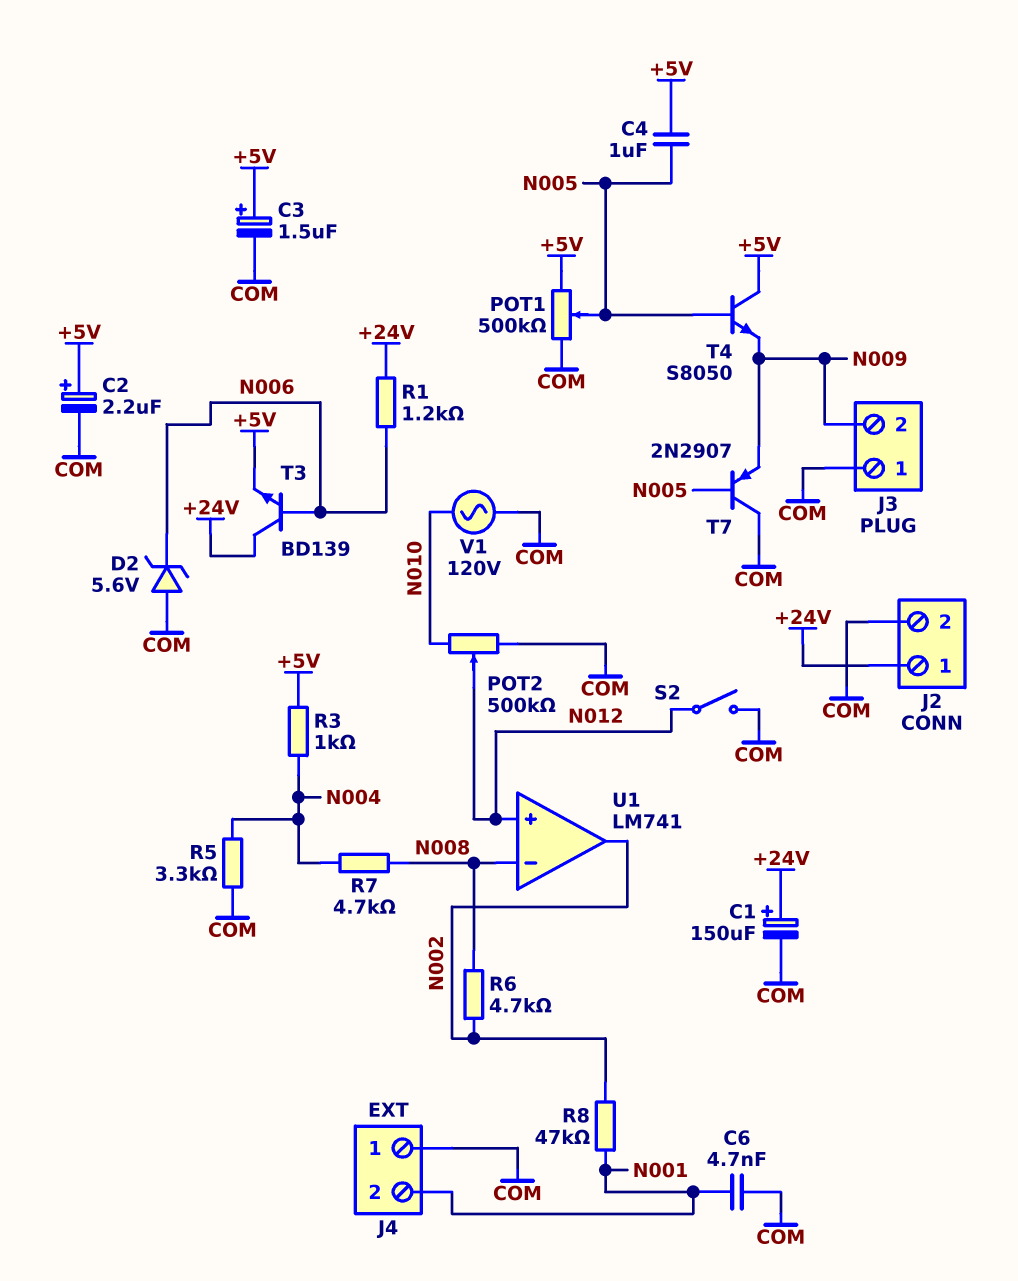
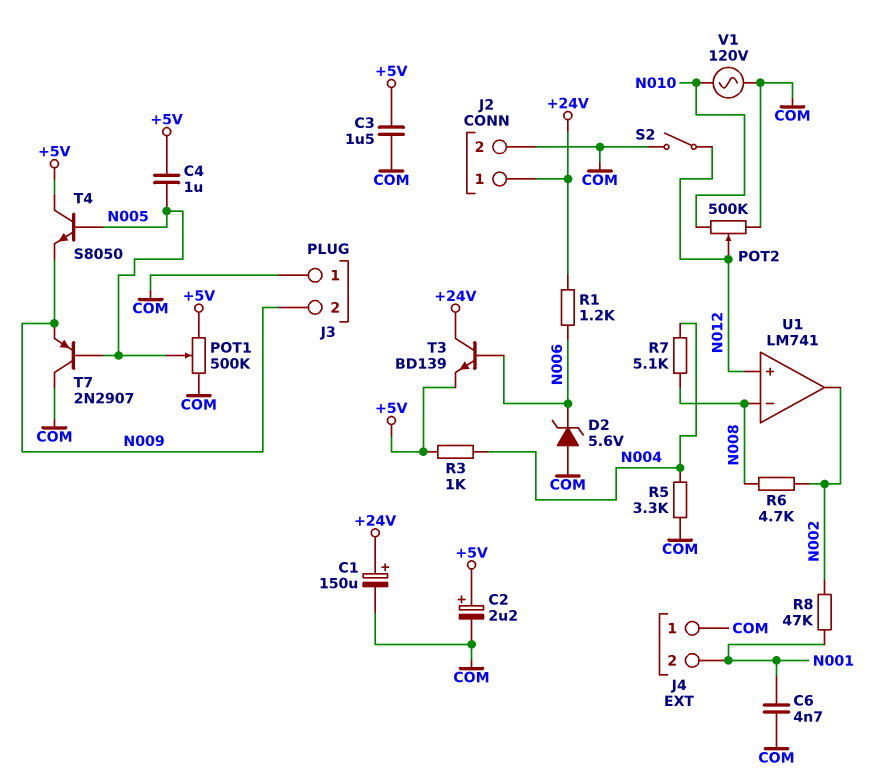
C3: 1.5uF (plus +5V, minus COM) -> 1.5uF (+5V, COM)
R7: 4.7k (N004, N008) -> 5.1k (N004, N008)

